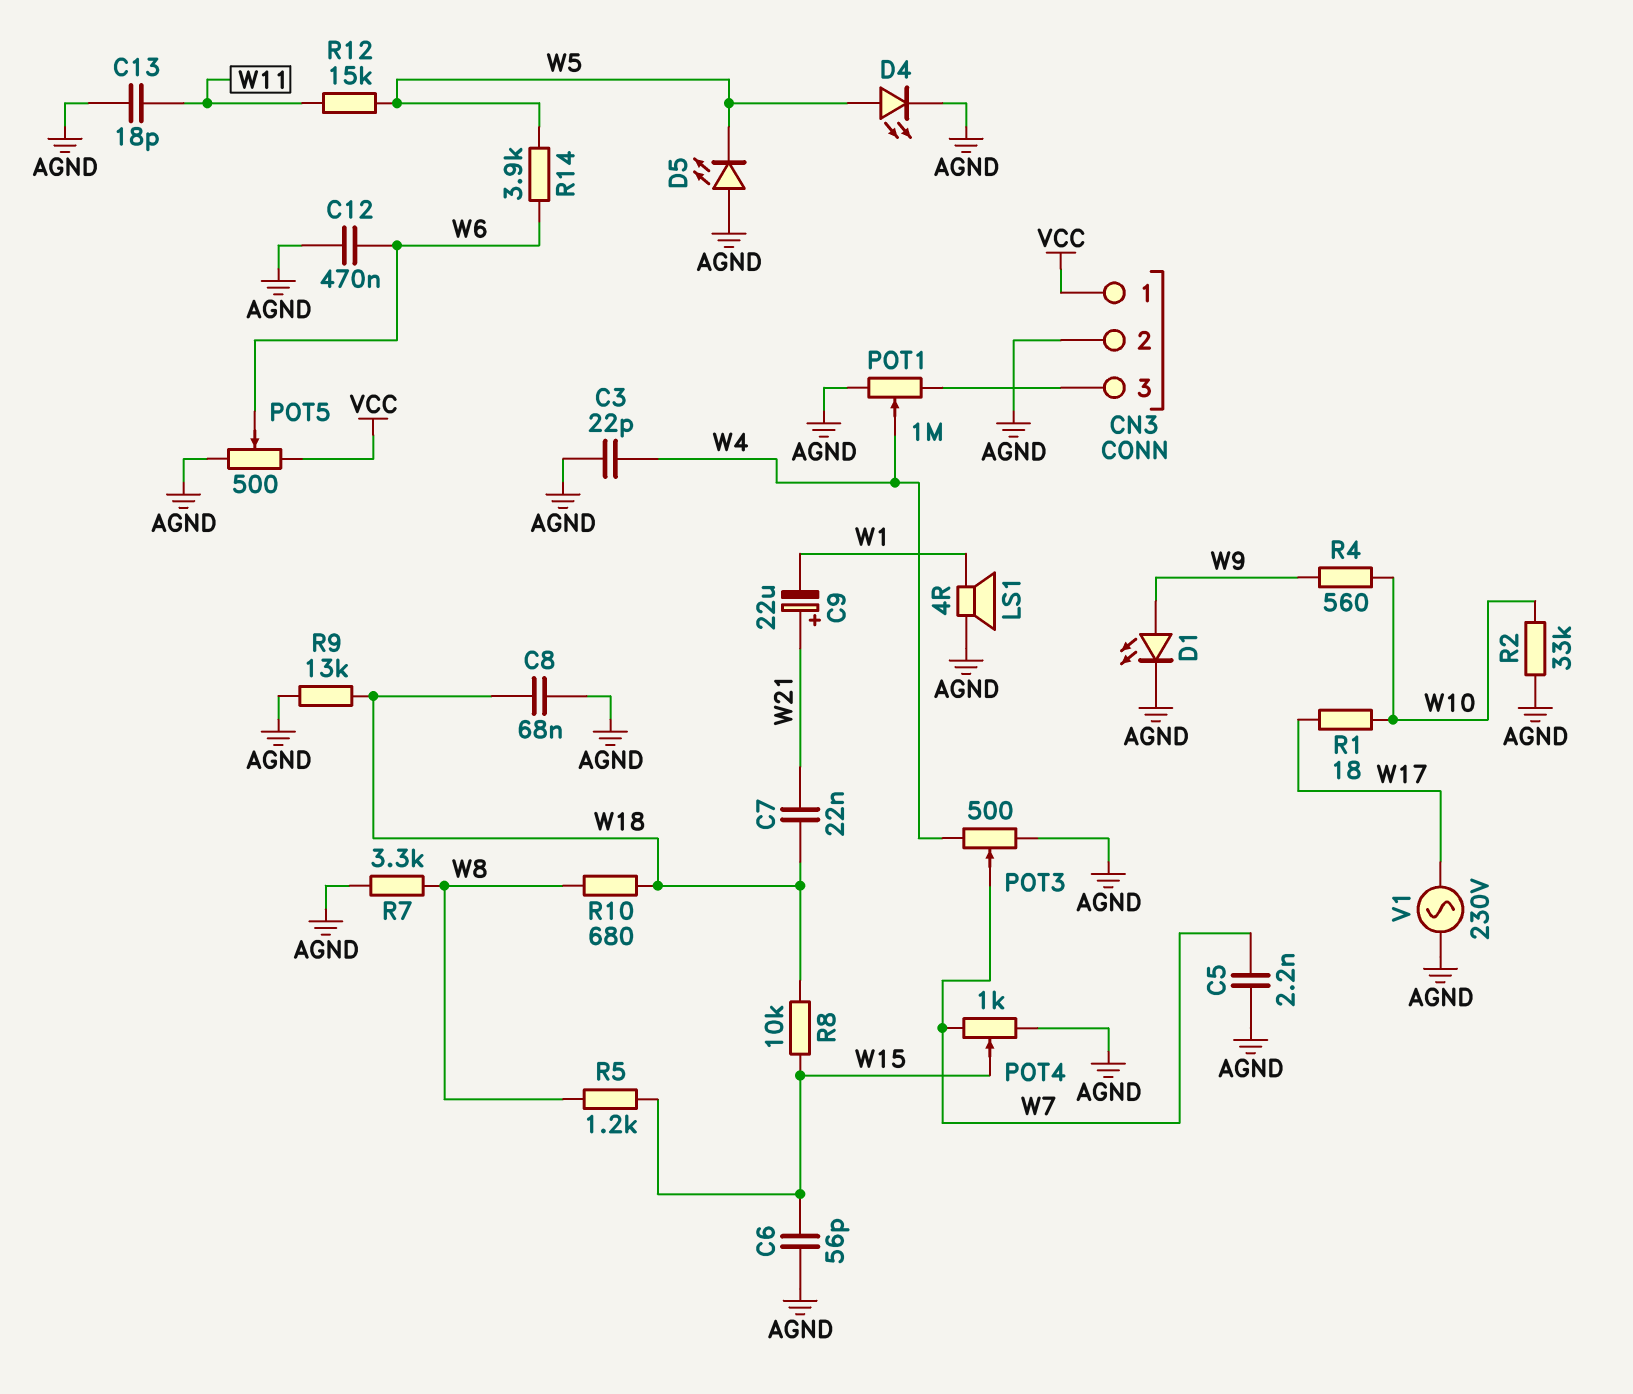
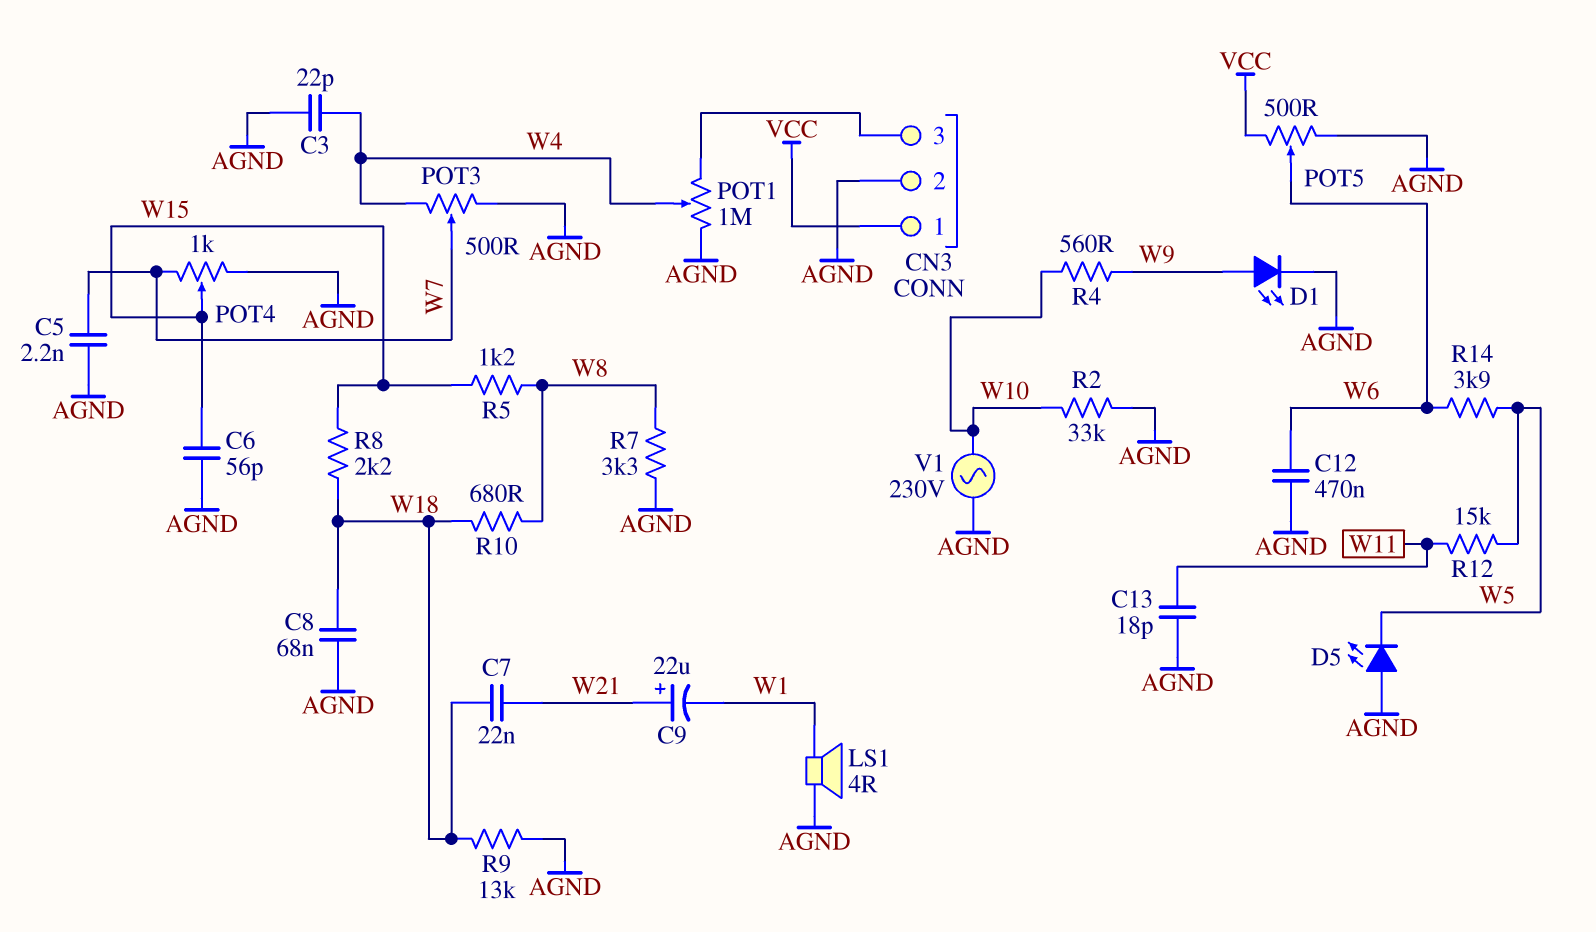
D4: LED (A W5, K AGND) -> none
R1: 18 (W10, W17) -> none
R8: 10k (W15, W18) -> 2.2k (W15, W18)
V1: AC 230V (AGND, W17) -> AC 230V (AGND, W10)

